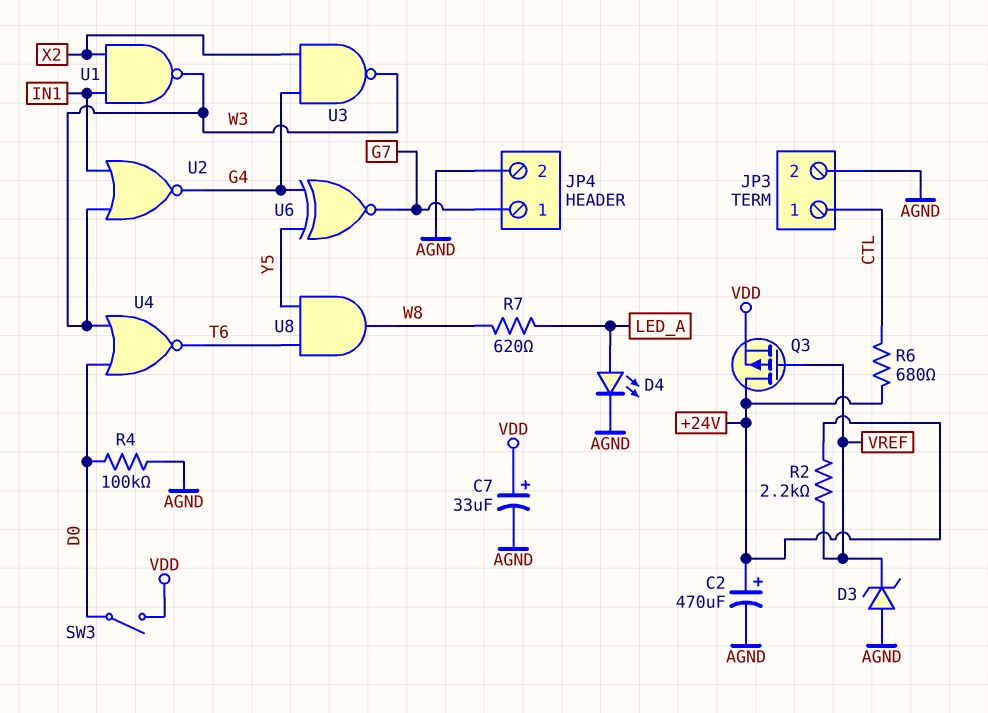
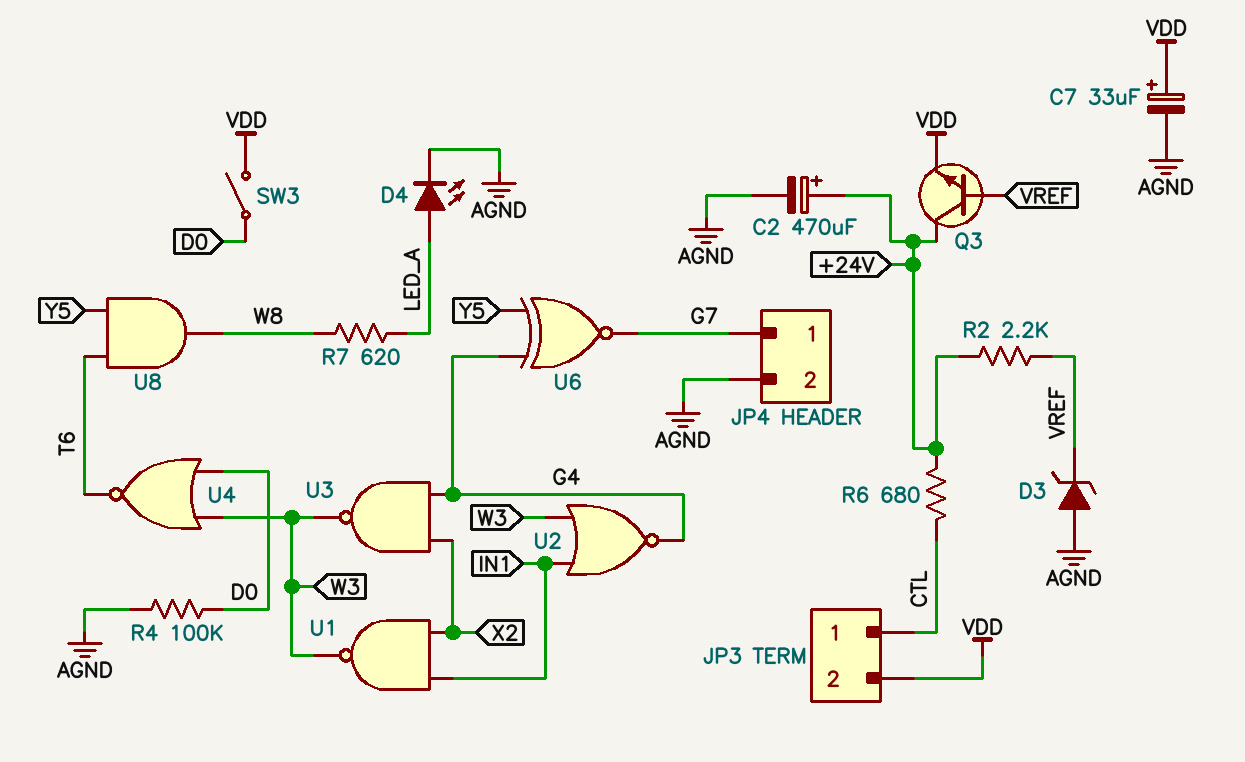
JP3 pin 2: AGND -> VDD
Q3: PMOS (G VREF, D +24V, S VDD) -> NPN (B VREF, C +24V, E VDD)

